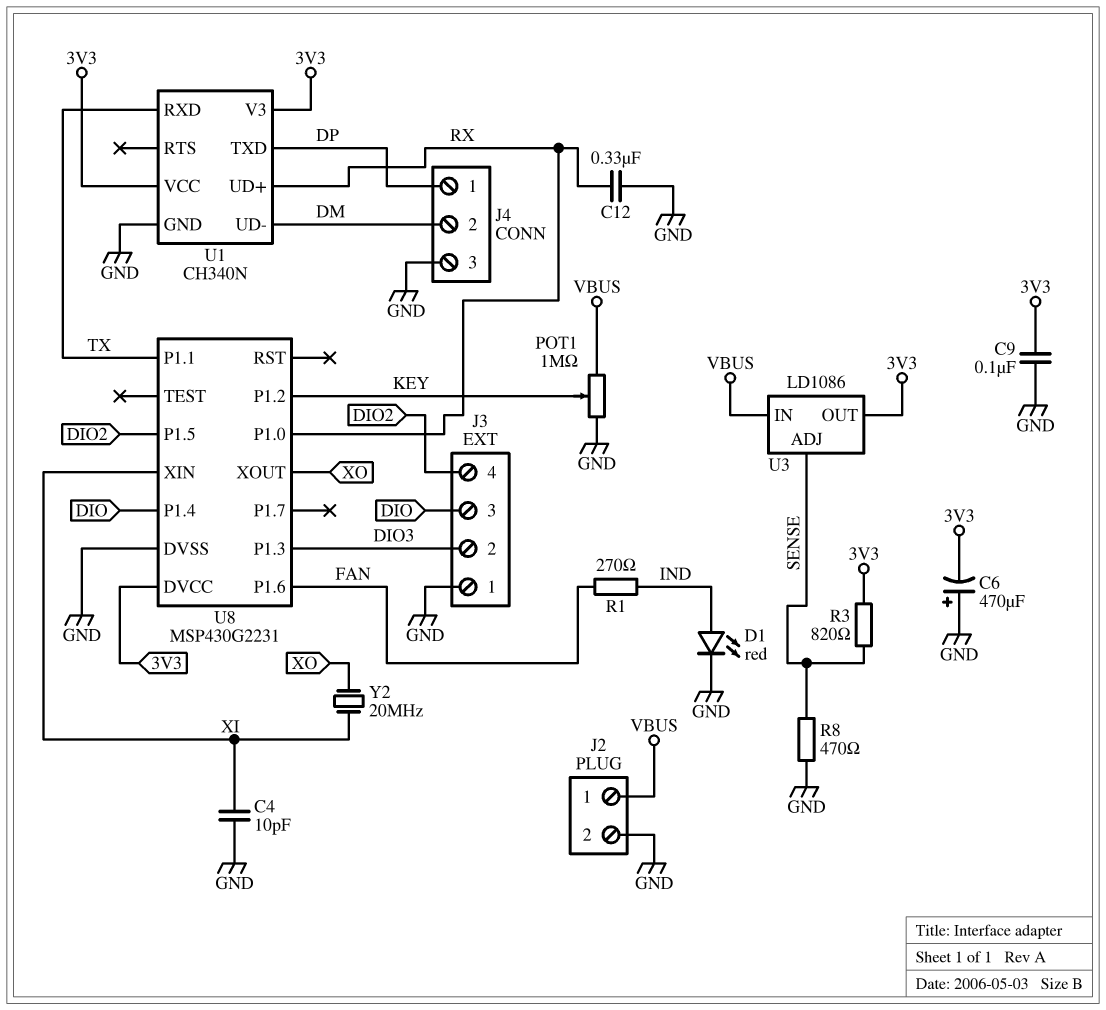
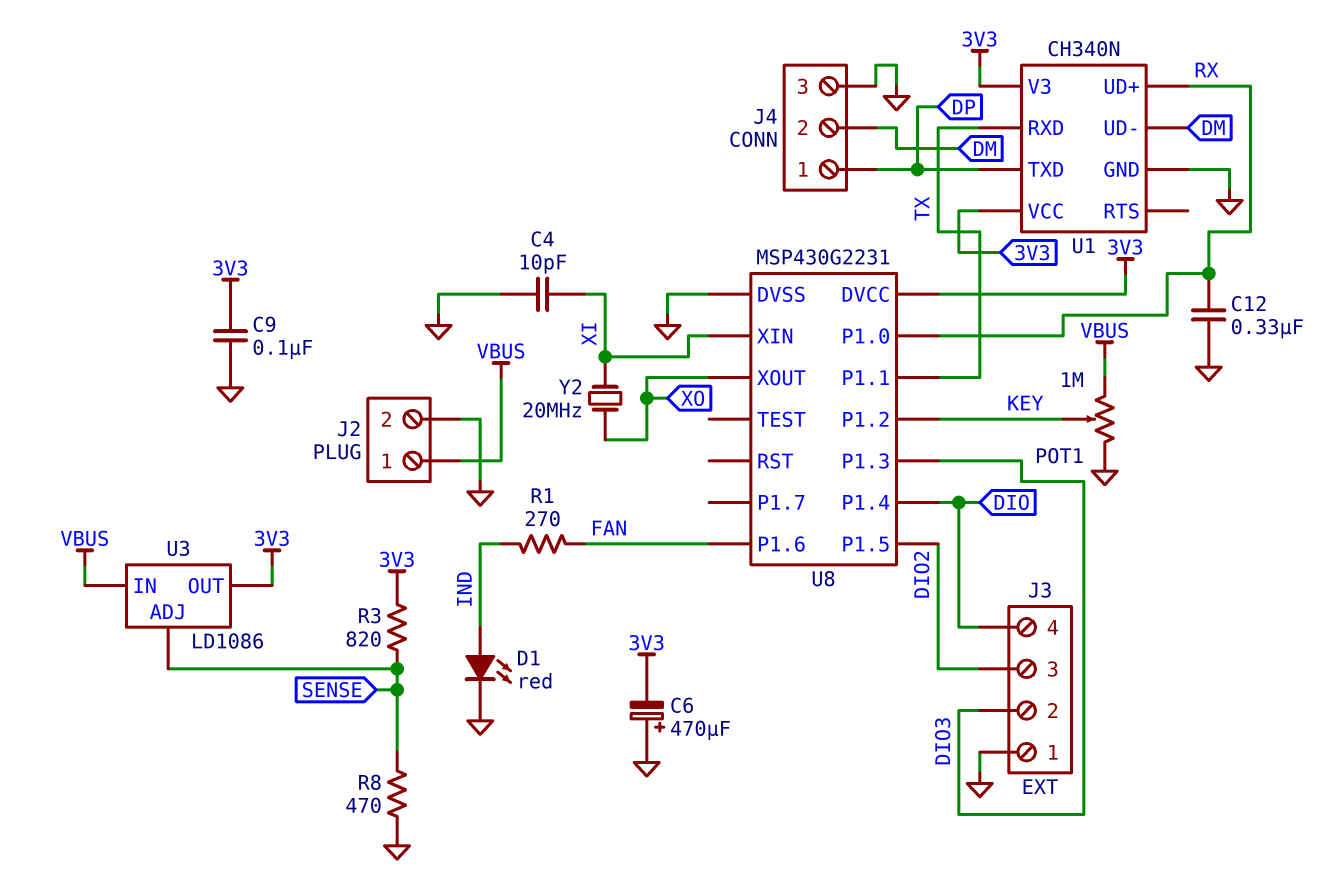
J3 pin 3: DIO -> DIO2
J3 pin 4: DIO2 -> DIO

